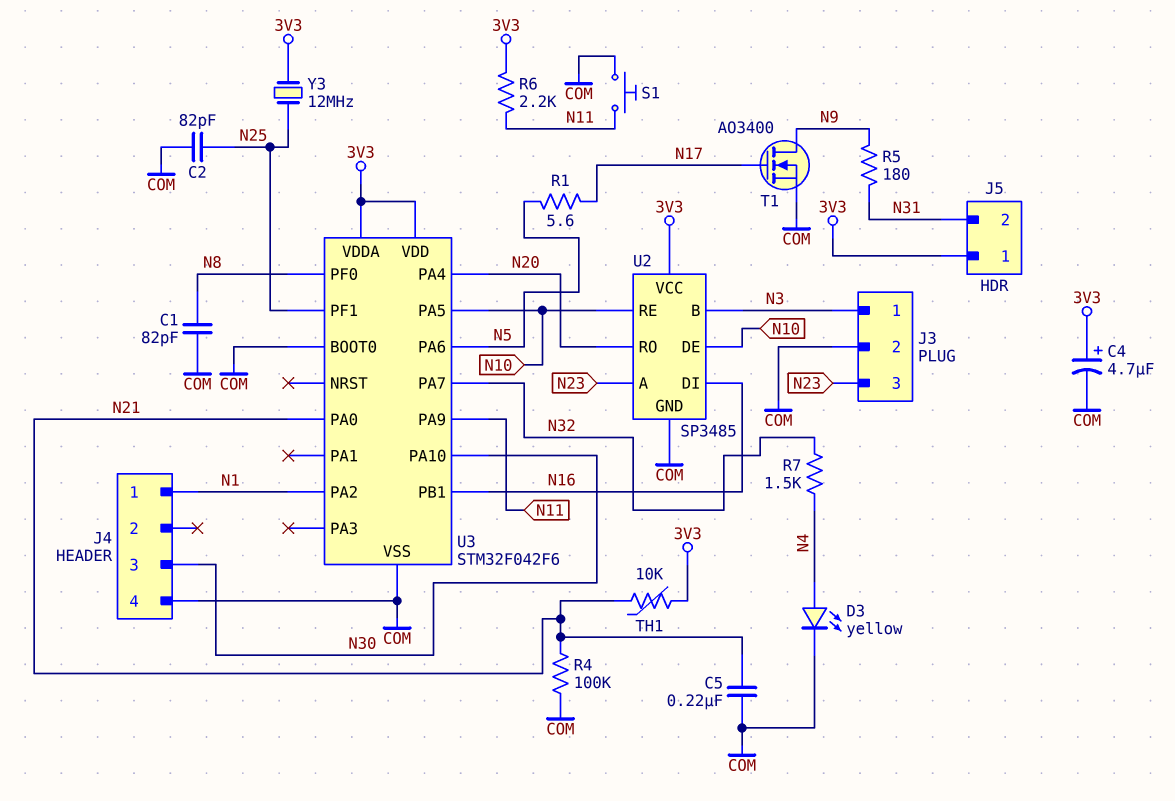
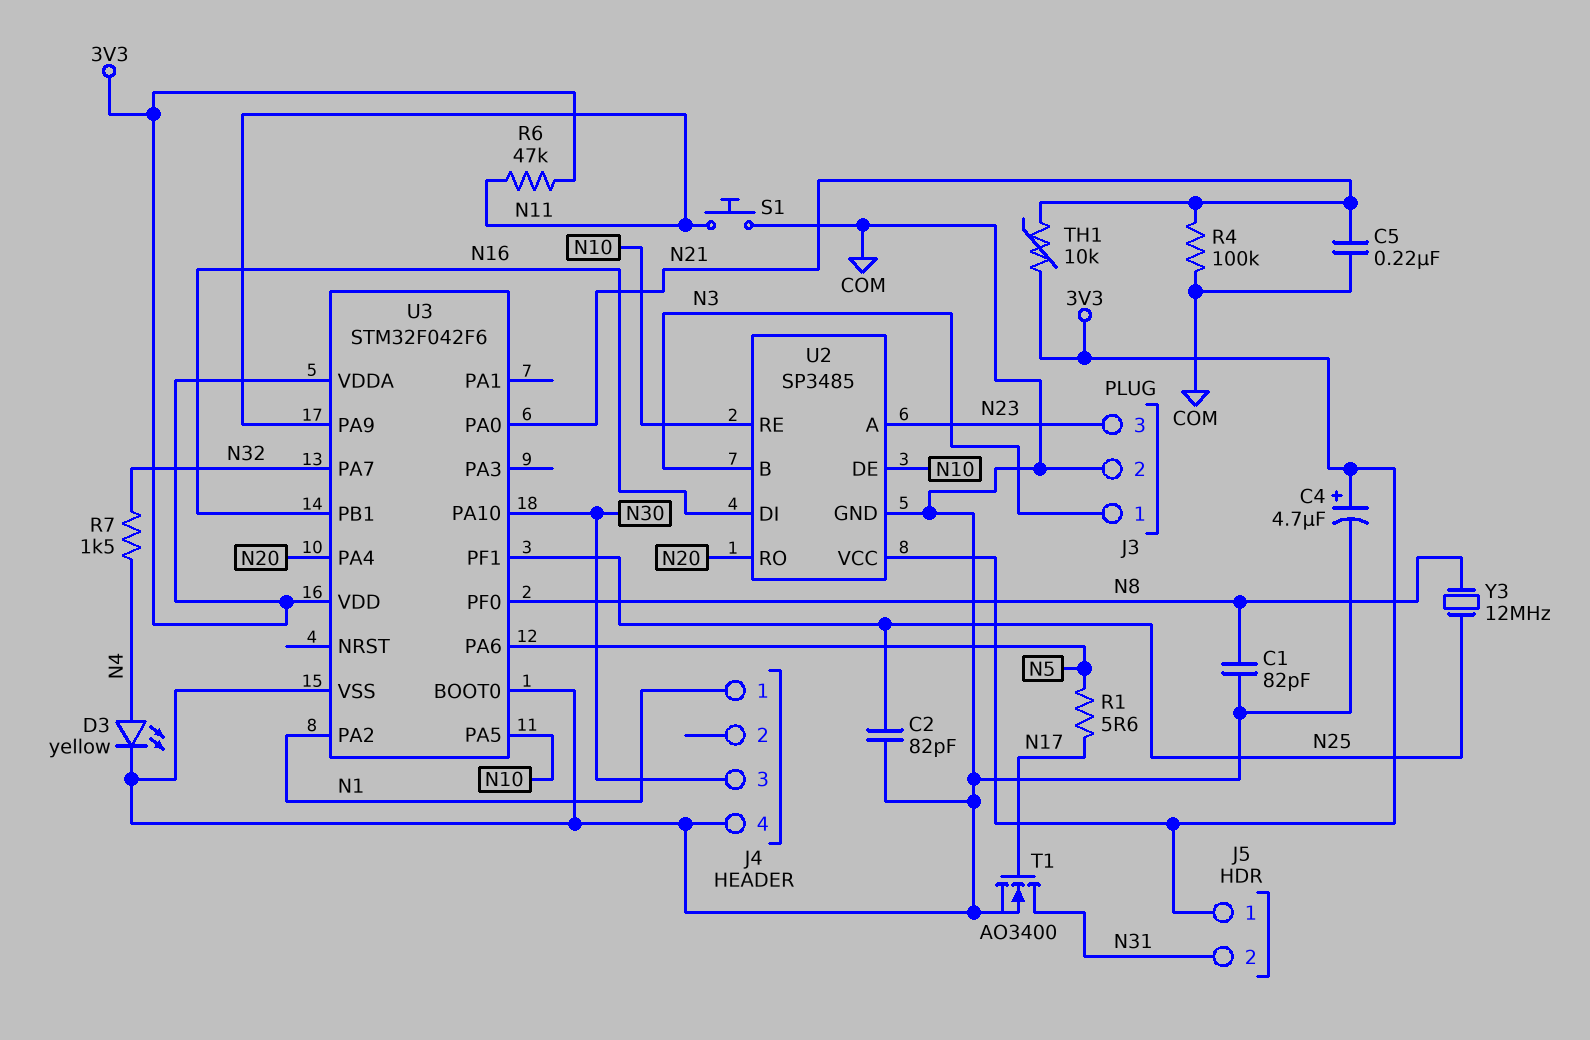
R5: 180 (N9, N31) -> none
R6: 2.2k (3V3, N11) -> 47k (3V3, N11)
T1: NMOS AO3400 (G N17, D N9, S COM) -> NMOS AO3400 (G N17, D N31, S COM)
Y3: 12MHz (3V3, N25) -> 12MHz (N8, N25)

